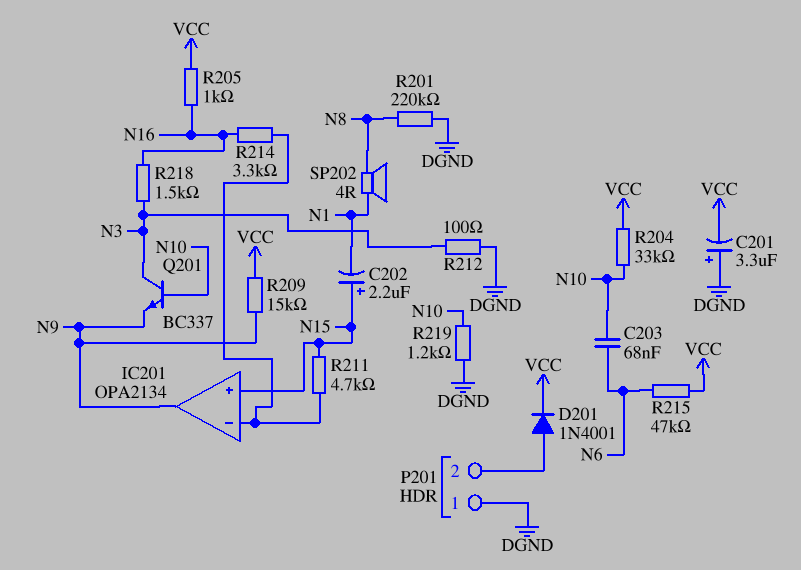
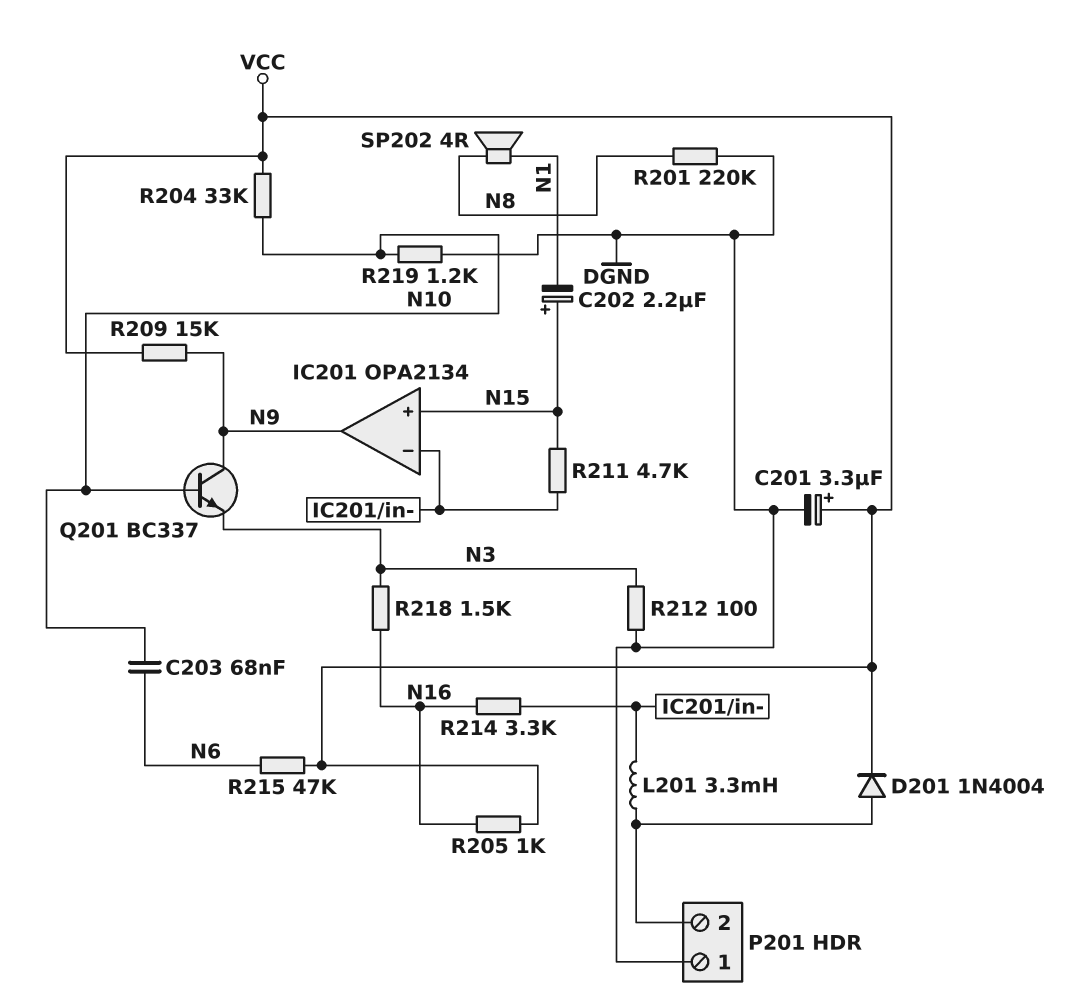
C201: 3.3uF (plus DGND, minus VCC) -> 3.3uF (plus VCC, minus DGND)
D201: diode 1N4001 (A P201/2, K VCC) -> diode 1N4004 (A P201/2, K VCC)
L201: none -> 3.3mH (IC201/in-, P201/2)
Q201: NPN BC337 (B N10, C N3, E N9) -> NPN BC337 (B N10, C N9, E N3)

